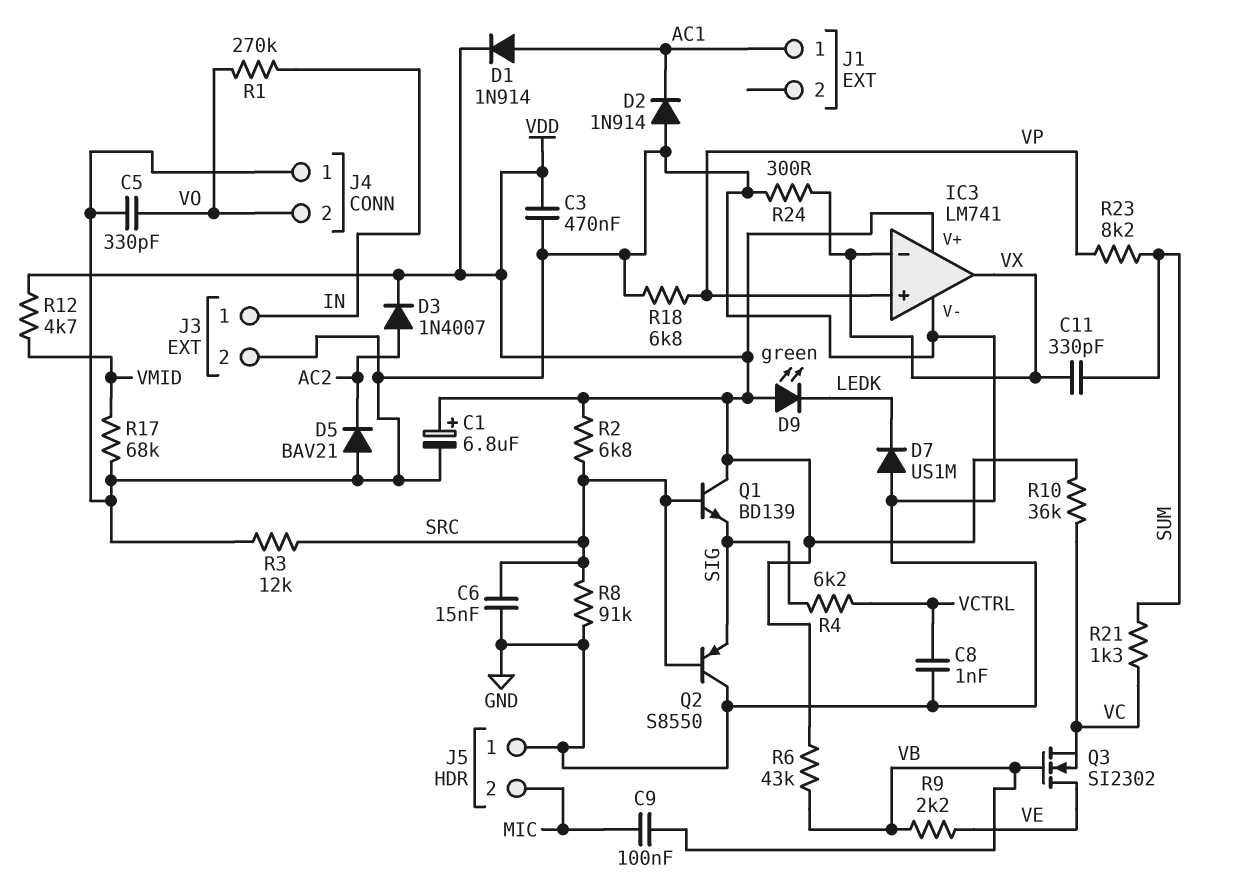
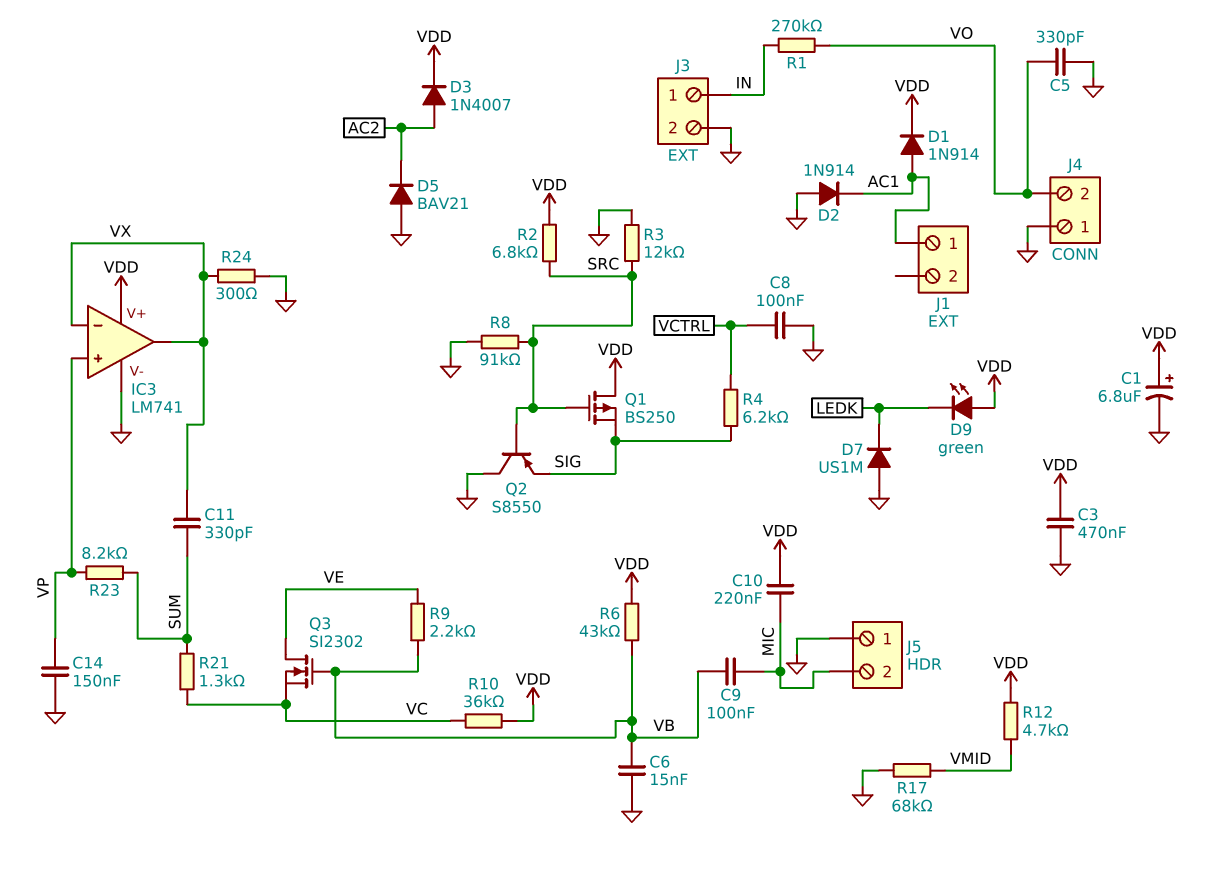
C6: 15nF (GND, SRC) -> 15nF (GND, VB)
C8: 1nF (GND, VCTRL) -> 100nF (GND, VCTRL)
C10: none -> 220nF (MIC, VDD)
C14: none -> 150nF (GND, VP)
Q1: NPN BD139 (B SRC, C VDD, E SIG) -> PMOS BS250 (G SRC, D VDD, S SIG)
R18: 6.8k (GND, VP) -> none

